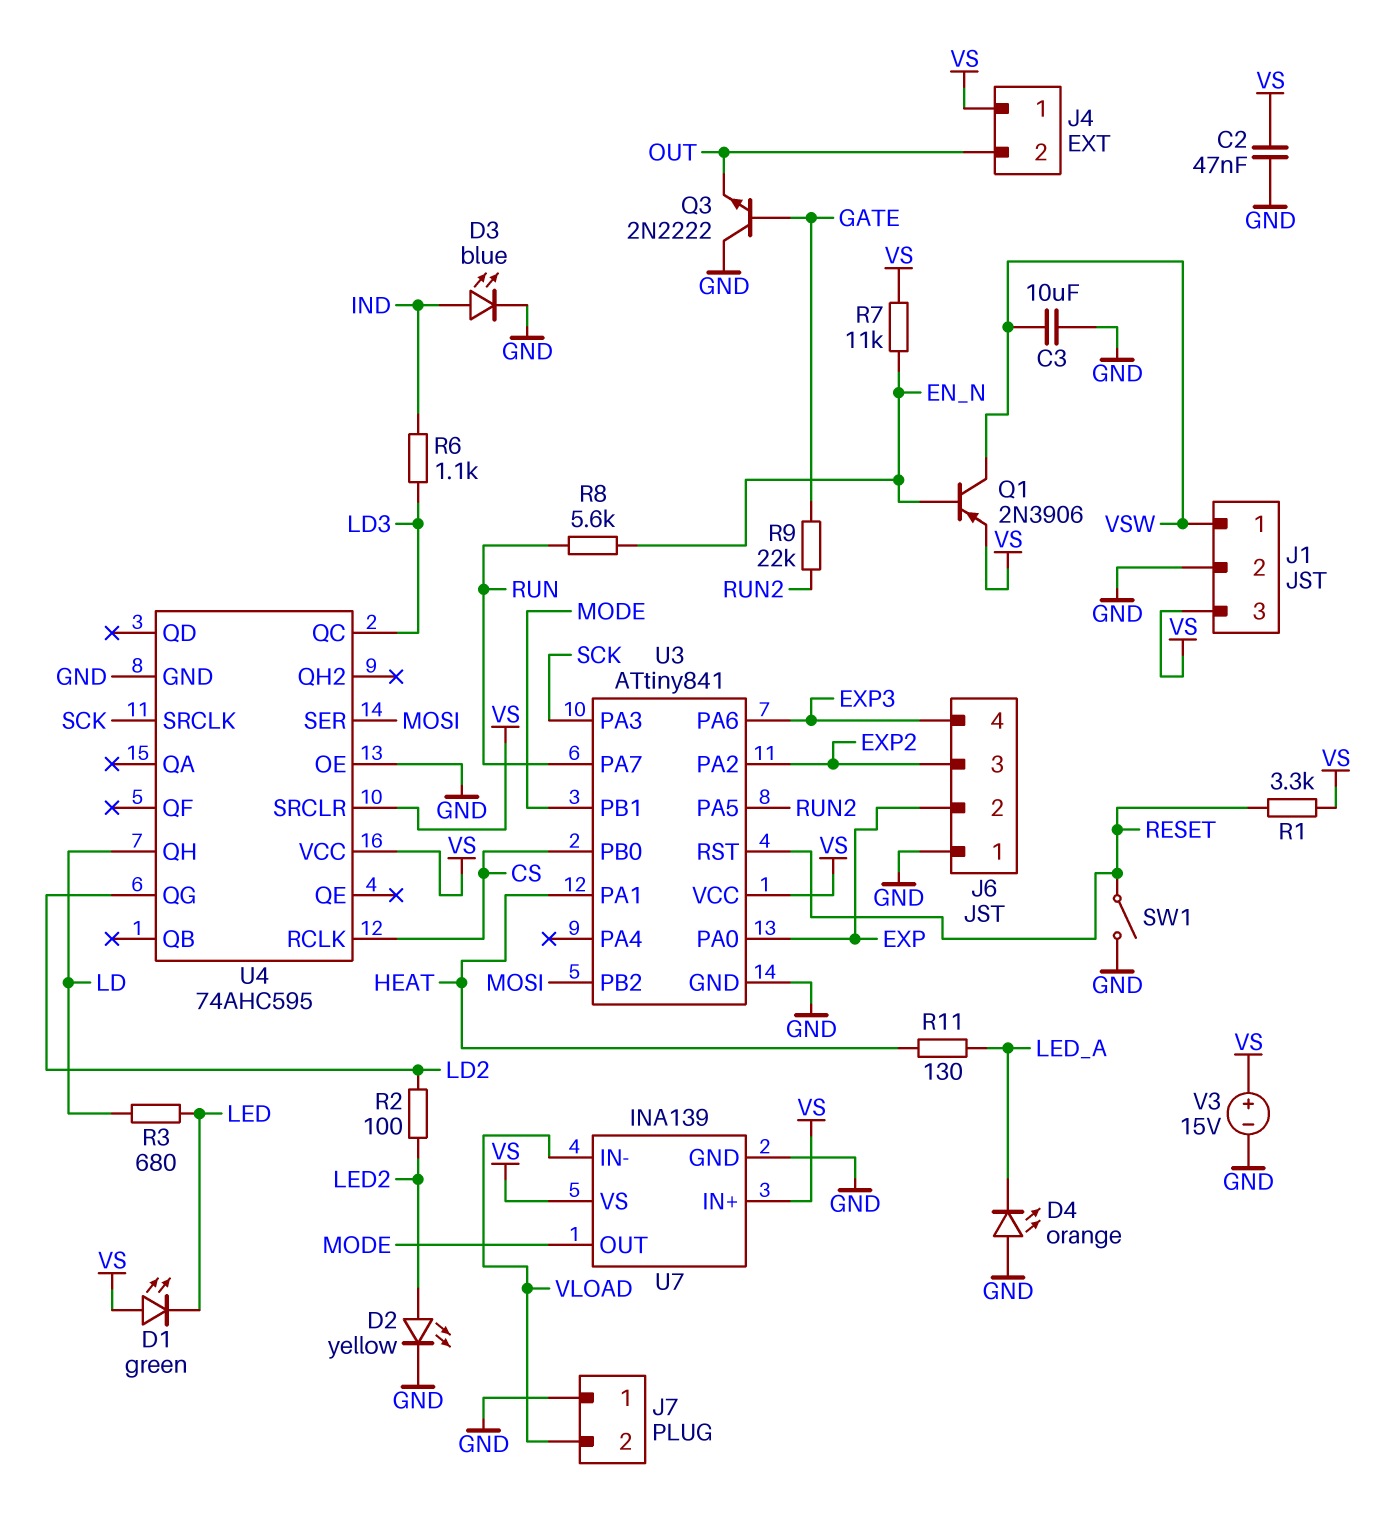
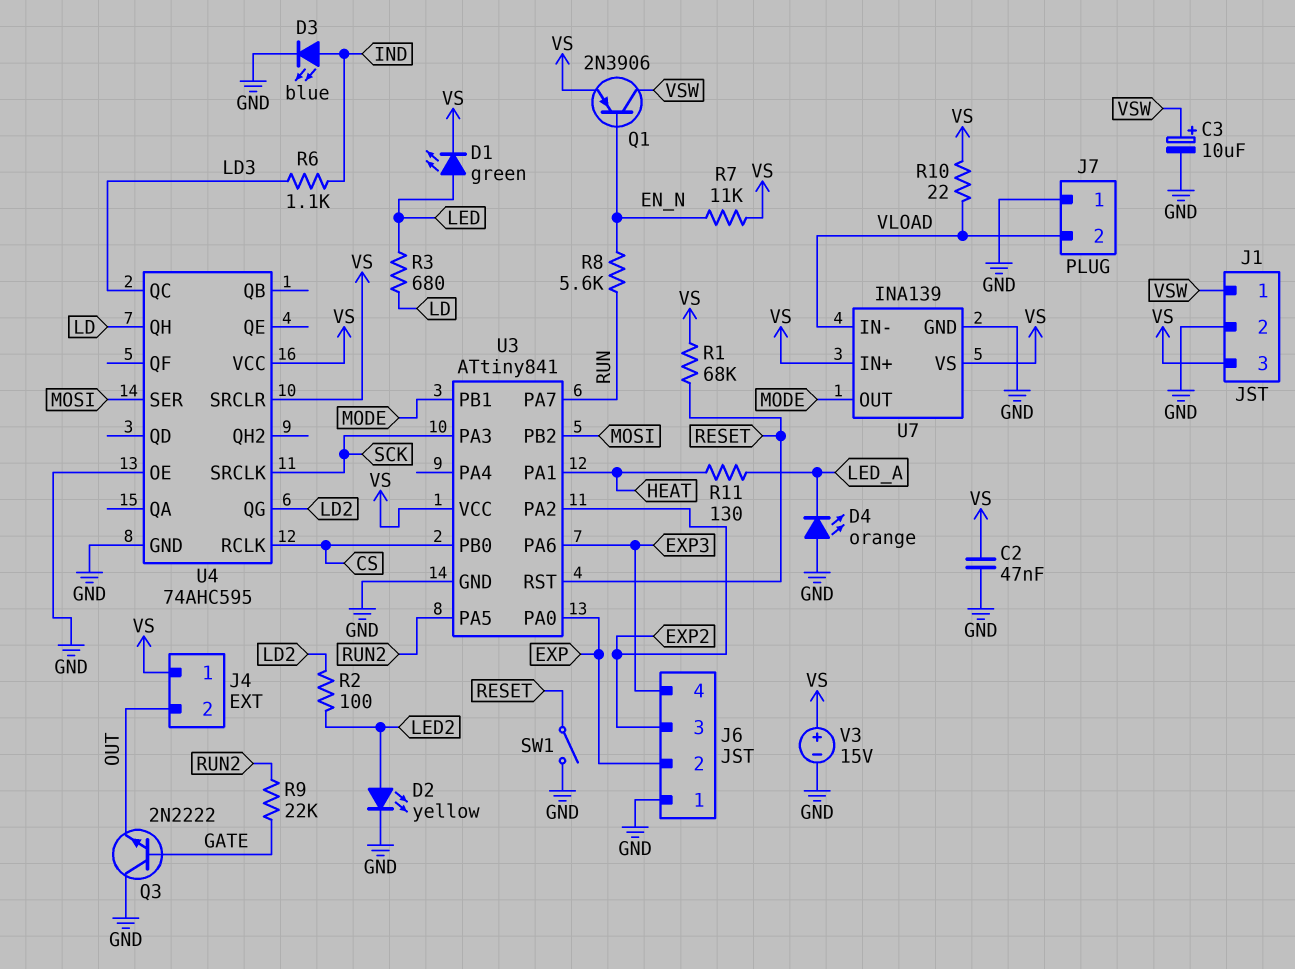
C3: 10uF (GND, VSW) -> 10uF (plus VSW, minus GND)
D1: LED green (A VS, K LED) -> LED green (A LED, K VS)
R1: 3.3k (RESET, VS) -> 68k (RESET, VS)
R10: none -> 22 (VLOAD, VS)

